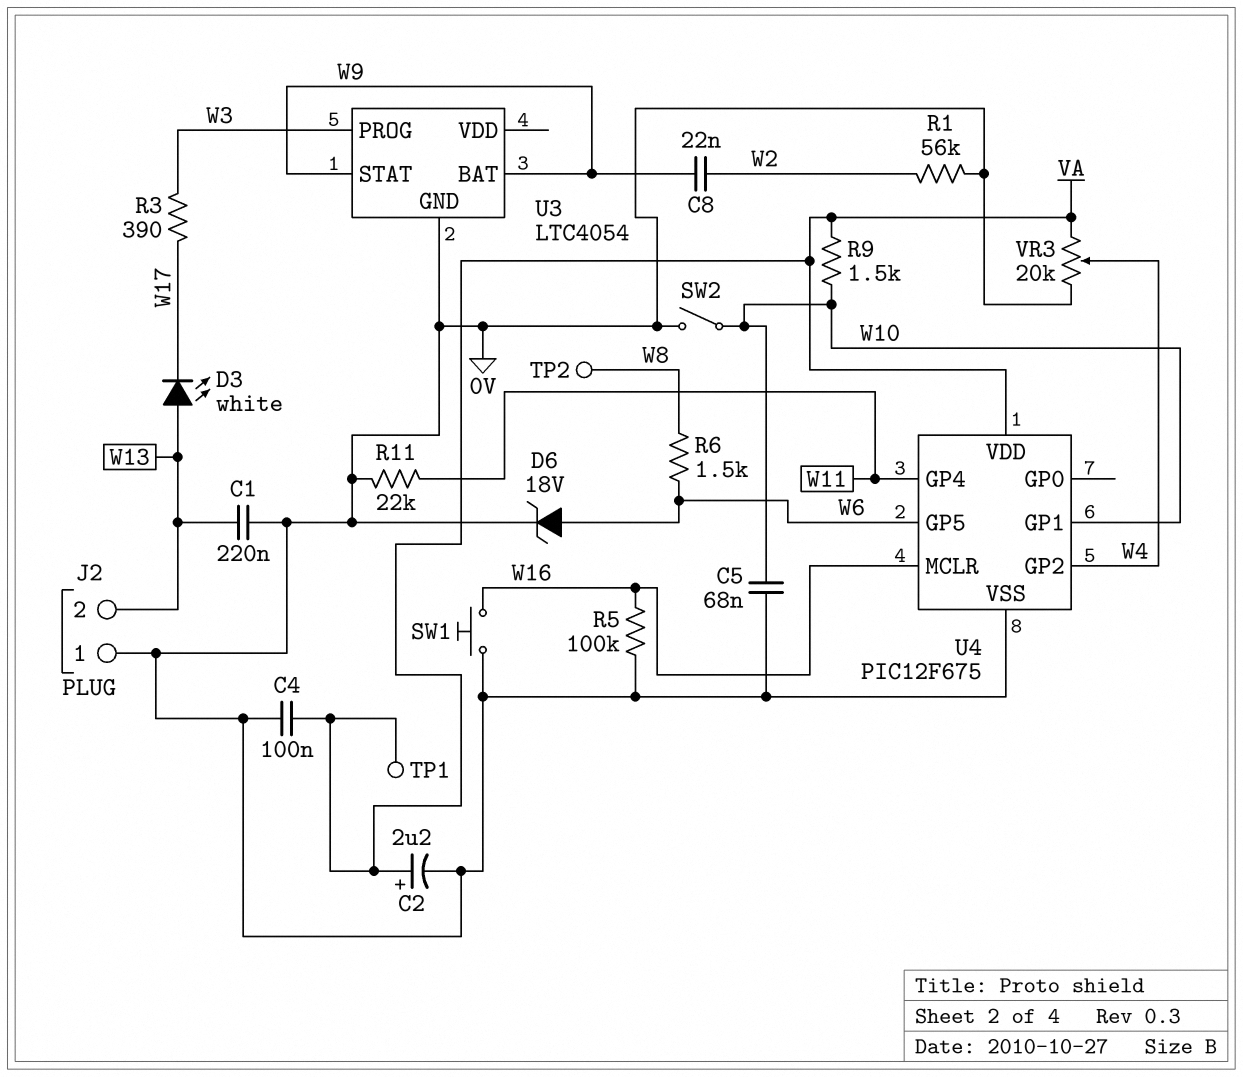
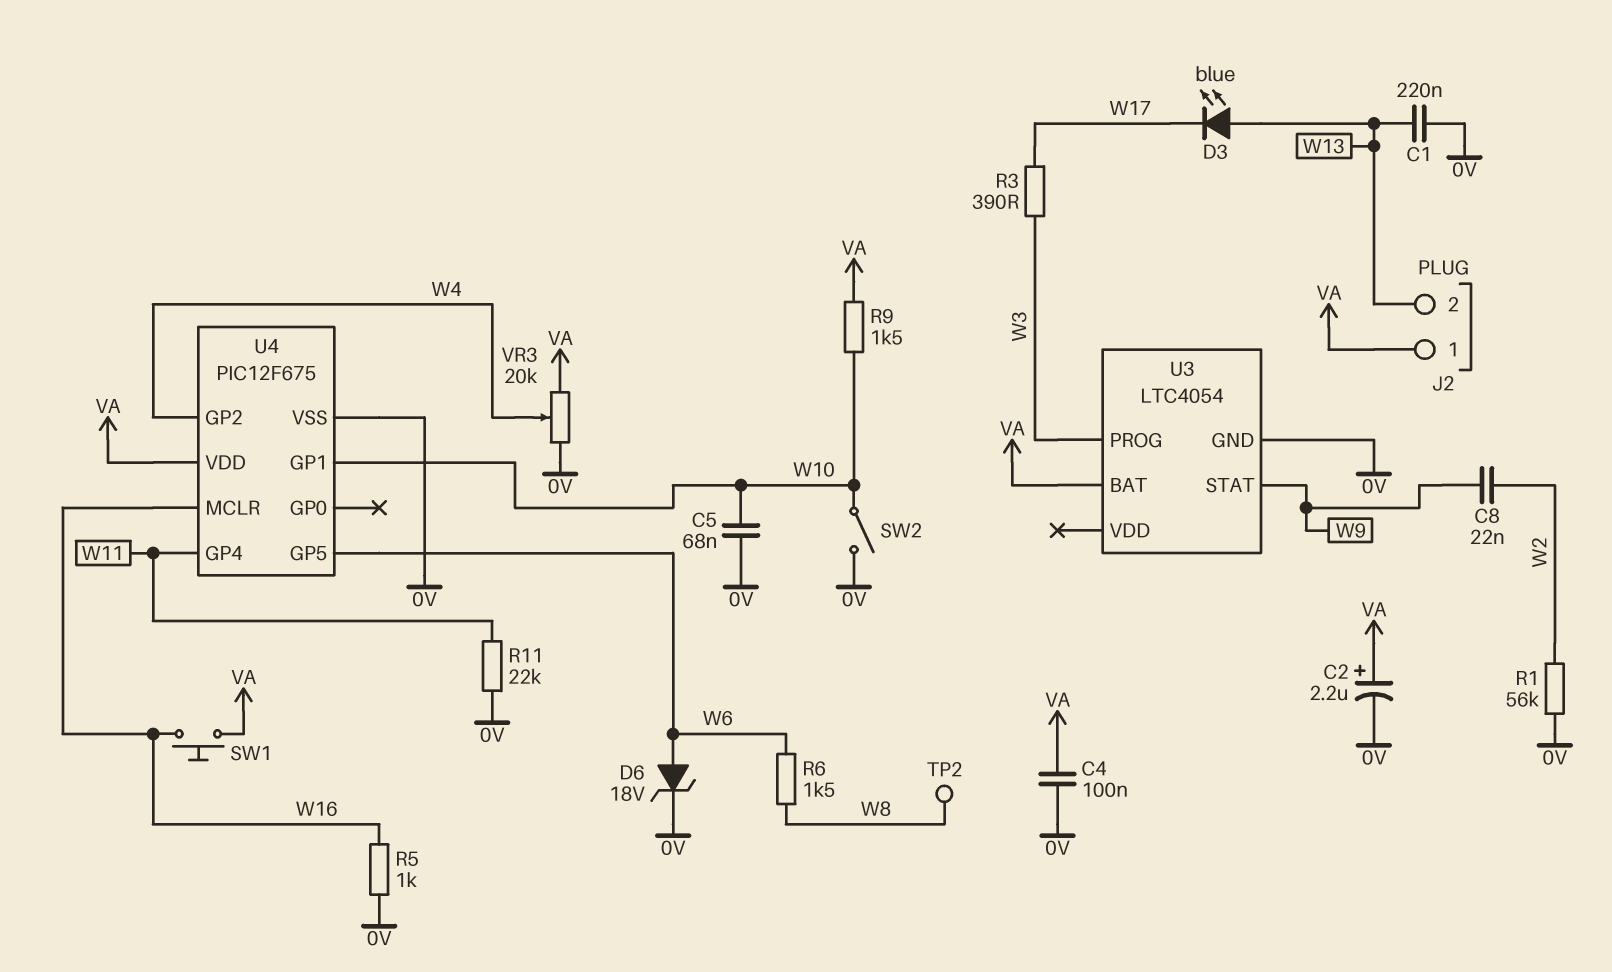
D3: LED white (A W13, K W17) -> LED blue (A W13, K W17)
J2 pin 1: 0V -> VA
R5: 100k (0V, W16) -> 1k (0V, W16)
SW1: button (0V, W16) -> button (VA, W16)
TP1: test point (VA) -> none
U3 pin BAT: W9 -> VA

